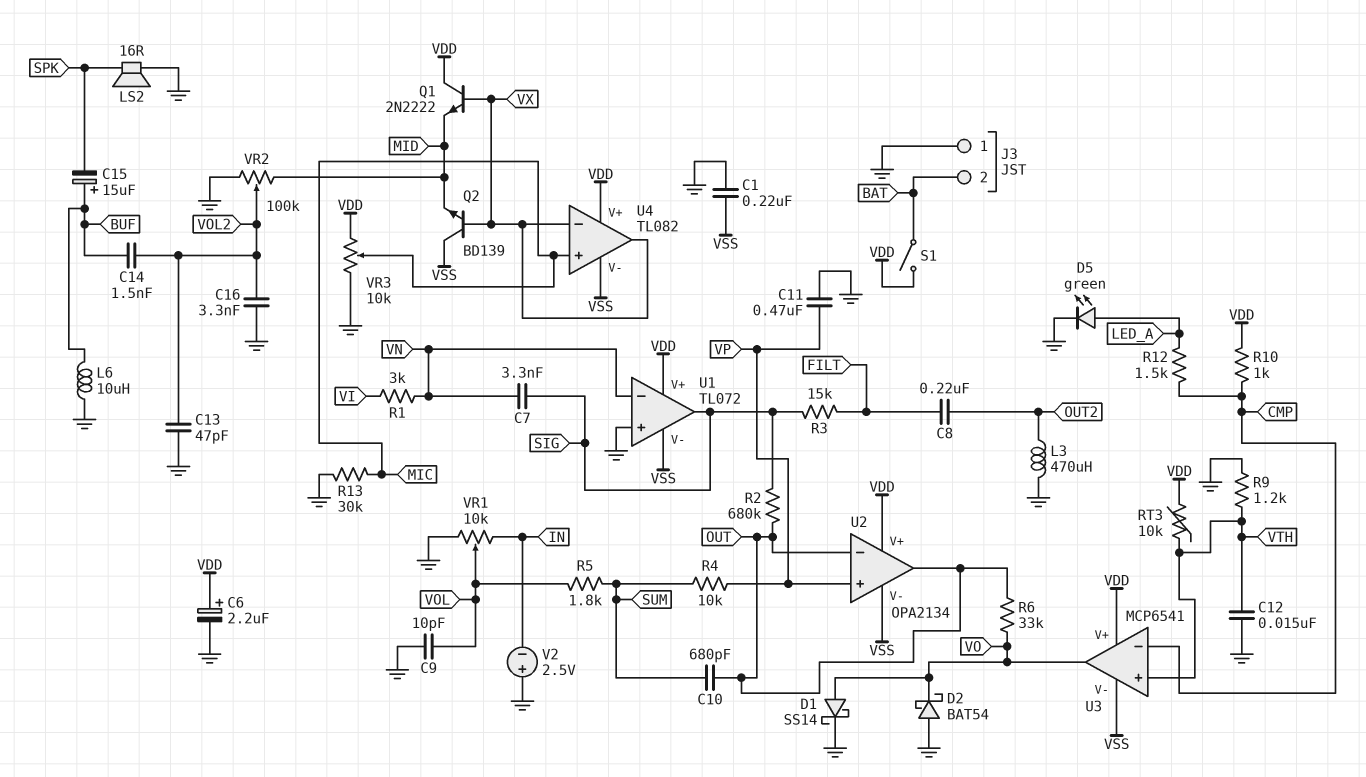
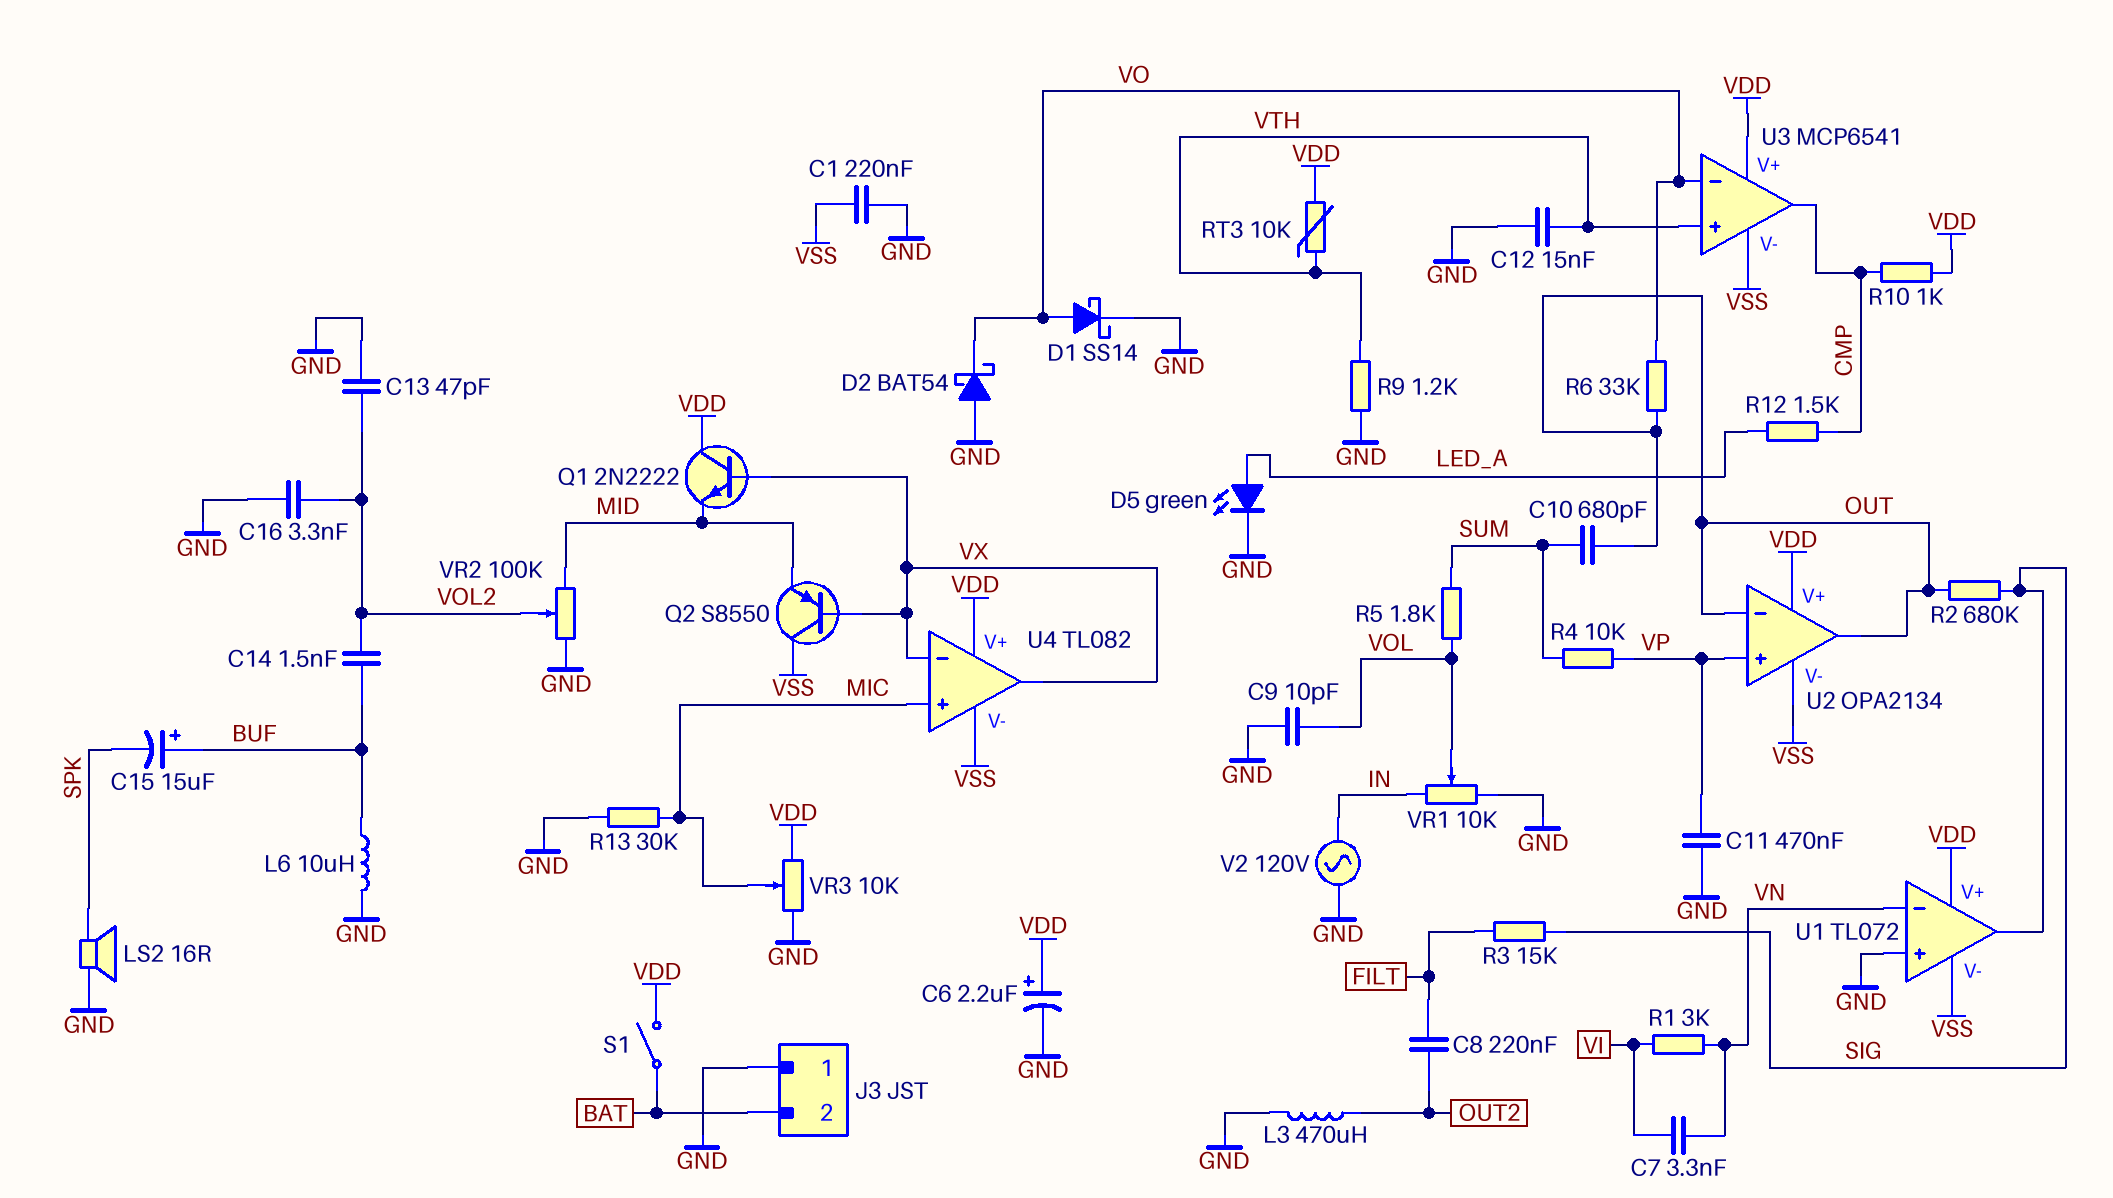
C7: 3.3nF (SIG, VN) -> 3.3nF (VI, VN)
Q2: NPN BD139 (B VX, C VSS, E MID) -> PNP S8550 (B VX, C VSS, E MID)
U3 pin in-: CMP -> VO
U3 pin out: VO -> CMP
V2: 2.5V (plus GND, minus IN) -> AC 120V (GND, IN)

